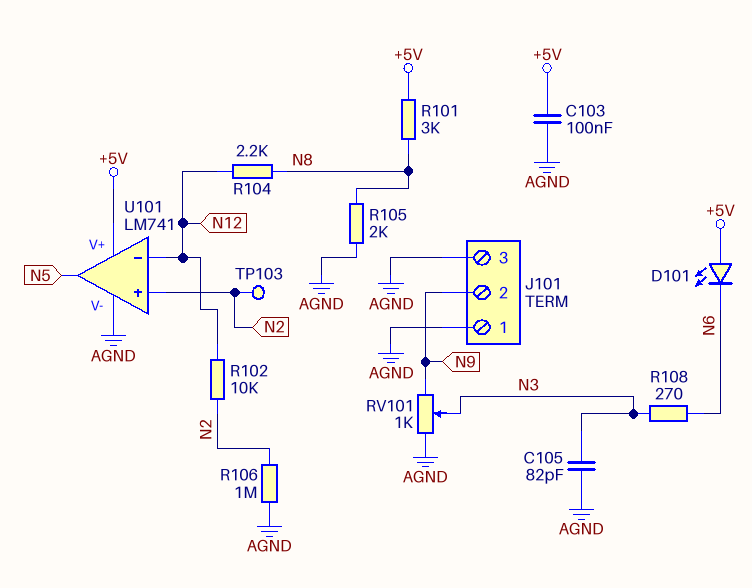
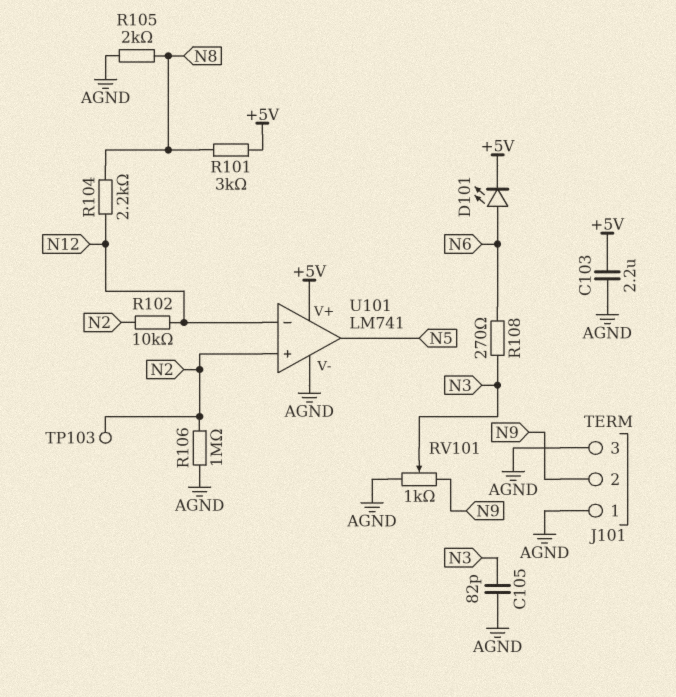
C103: 100nF (+5V, AGND) -> 2.2uF (+5V, AGND)
D101: LED (A +5V, K N6) -> LED (A N6, K +5V)

